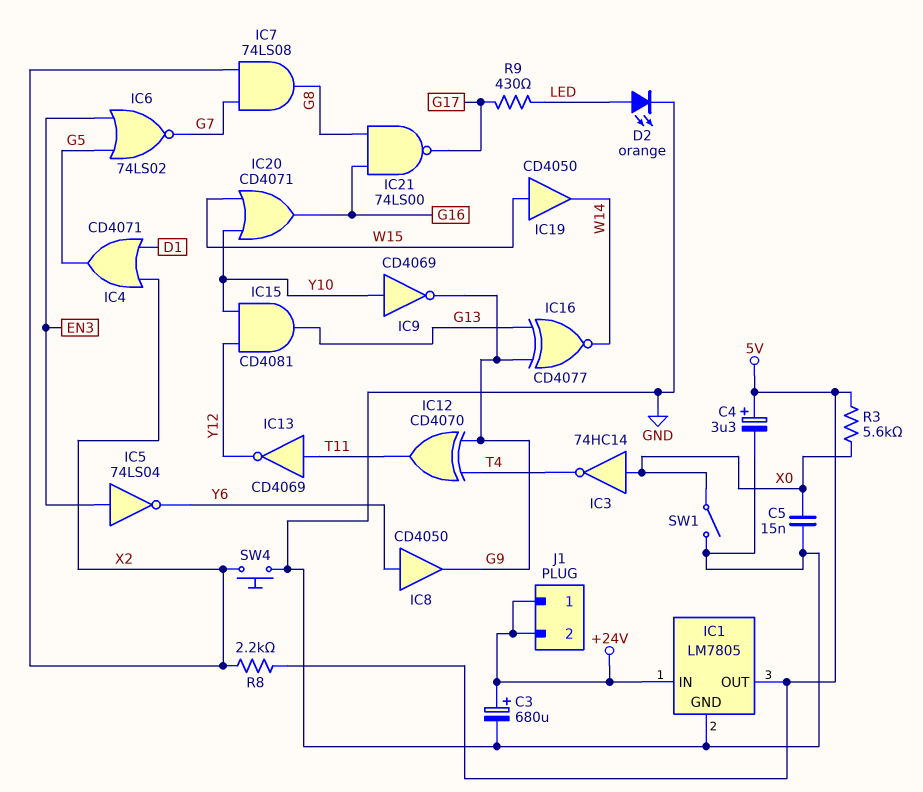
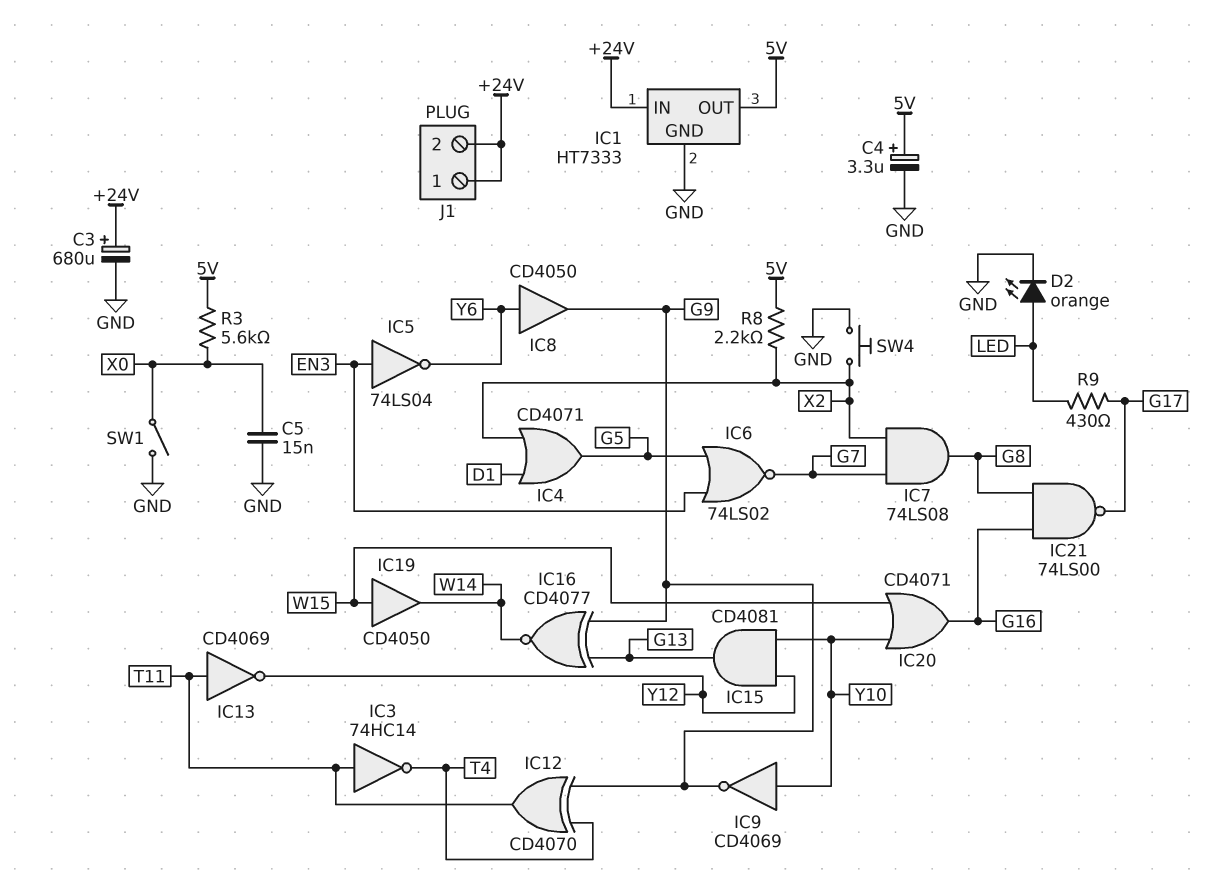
IC1: LM7805 -> HT7333
IC3: NOT 74HC14 (in X0, out T4) -> NOT 74HC14 (in T11, out T4)

